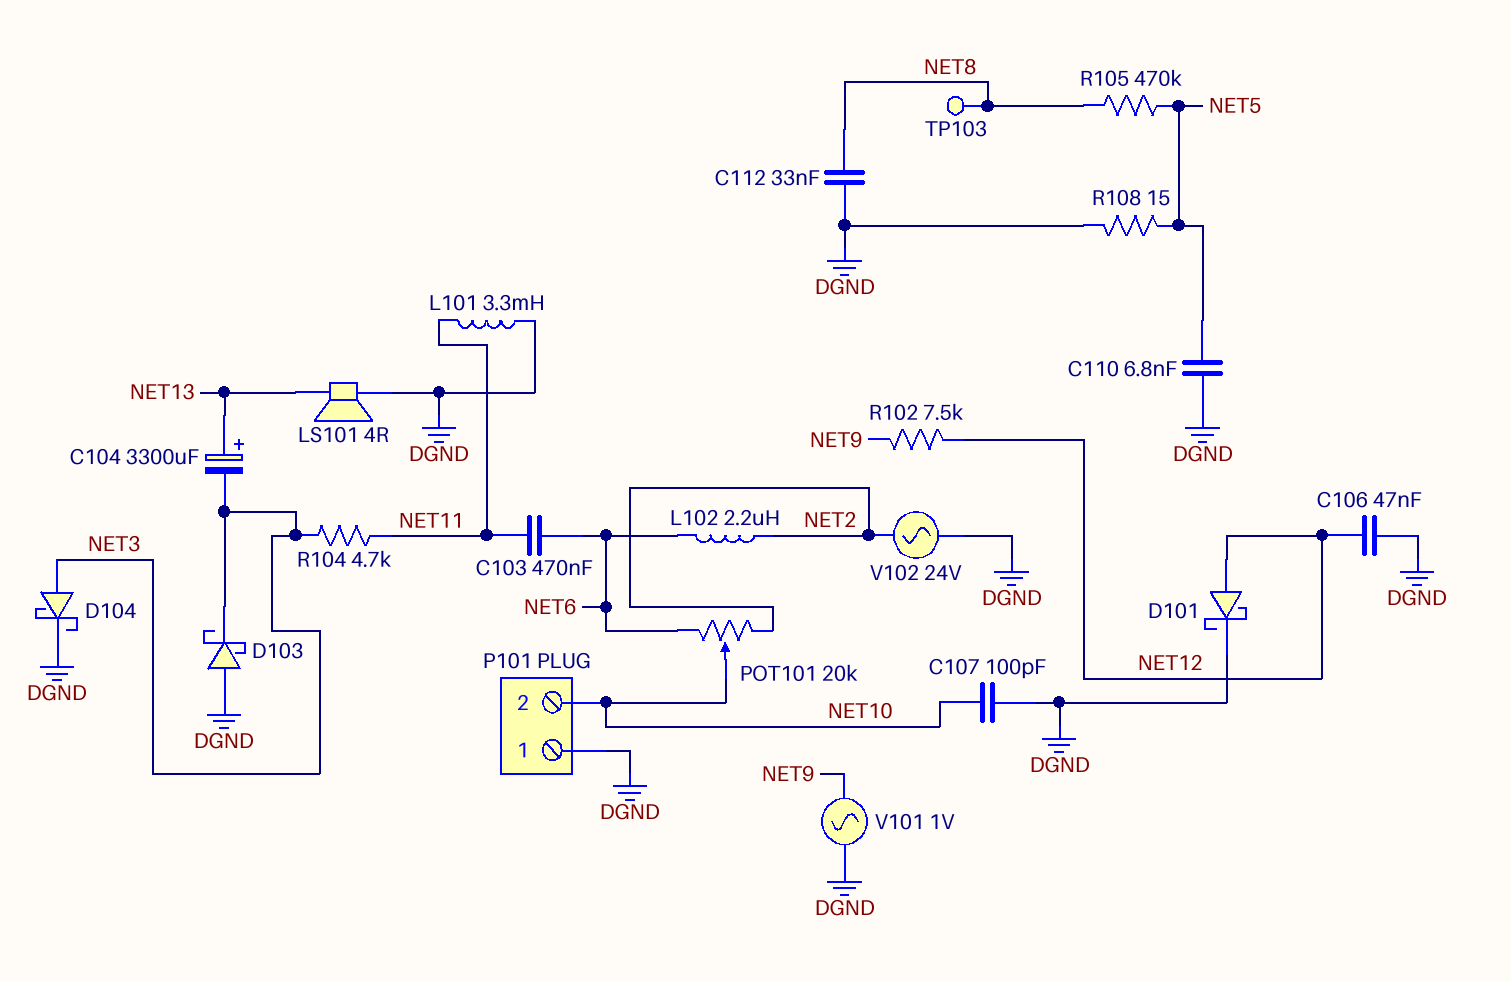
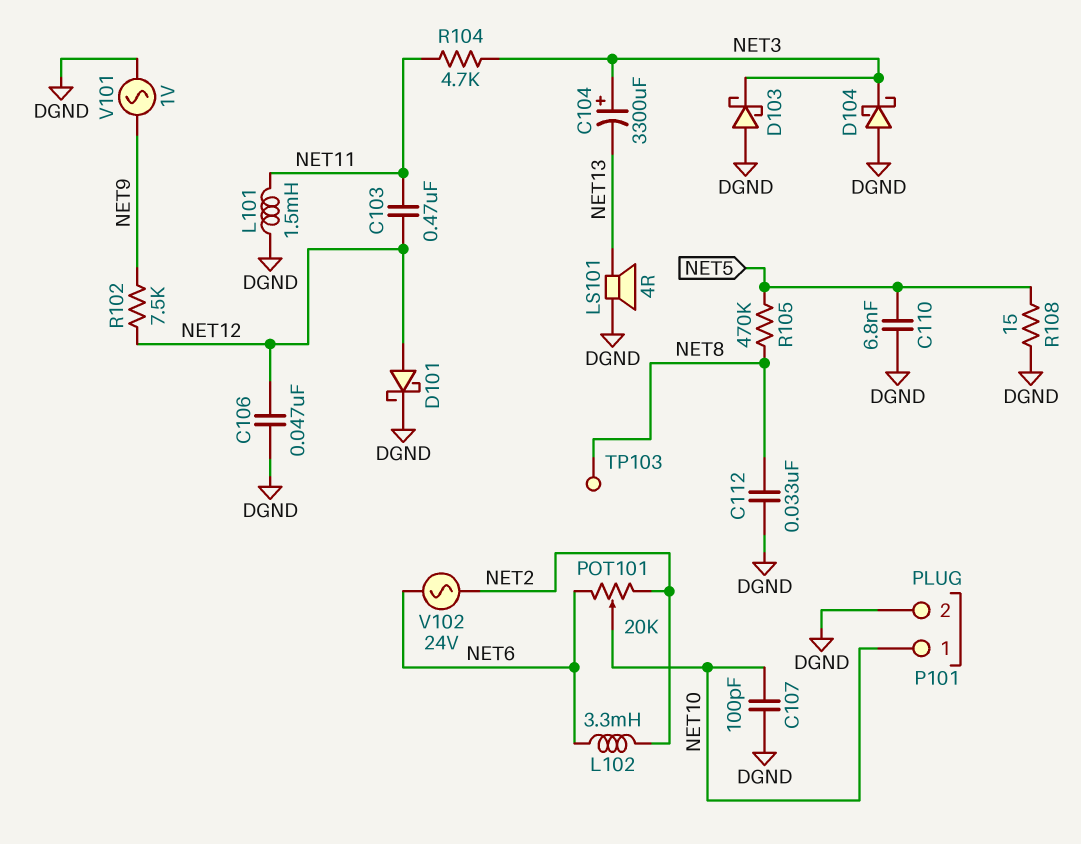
C103: 470nF (NET6, NET11) -> 470nF (NET11, NET12)
C104: 3300uF (plus NET13, minus NET3) -> 3300uF (plus NET3, minus NET13)
D104: schottky (A NET3, K DGND) -> schottky (A DGND, K NET3)
L101: 3.3mH (DGND, NET11) -> 1.5mH (DGND, NET11)
L102: 2.2uH (NET2, NET6) -> 3.3mH (NET2, NET6)
P101 pin 1: DGND -> NET10
P101 pin 2: NET10 -> DGND
V102: AC 24V (DGND, NET2) -> AC 24V (NET2, NET6)

